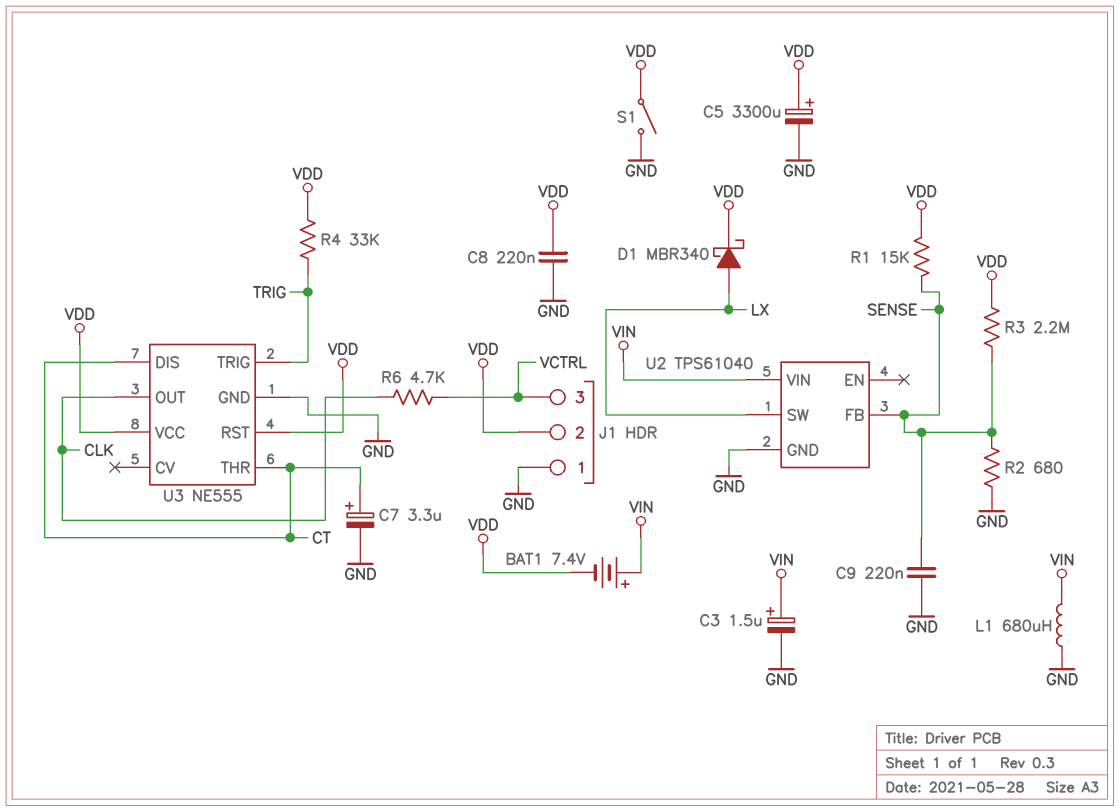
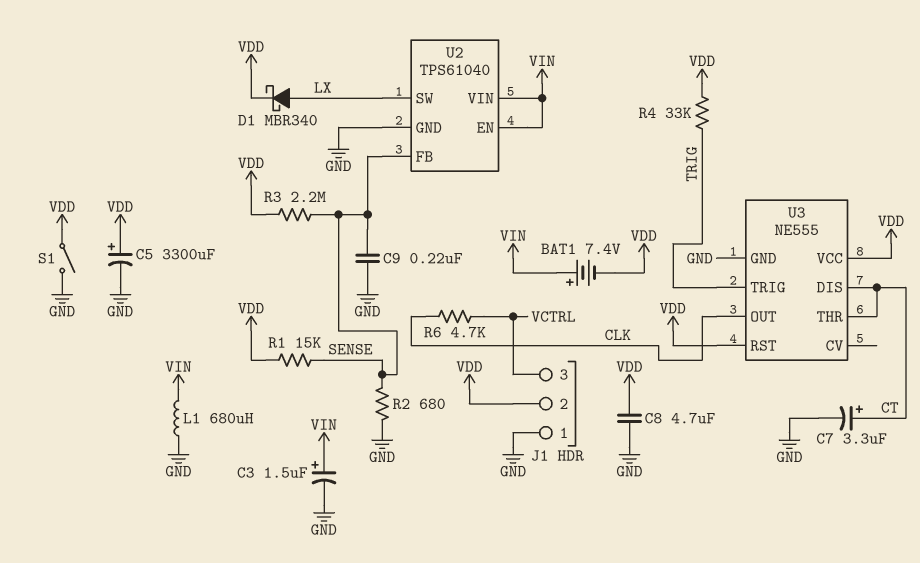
C8: 220nF (GND, VDD) -> 4.7uF (GND, VDD)
U2 pin EN: none -> VIN

